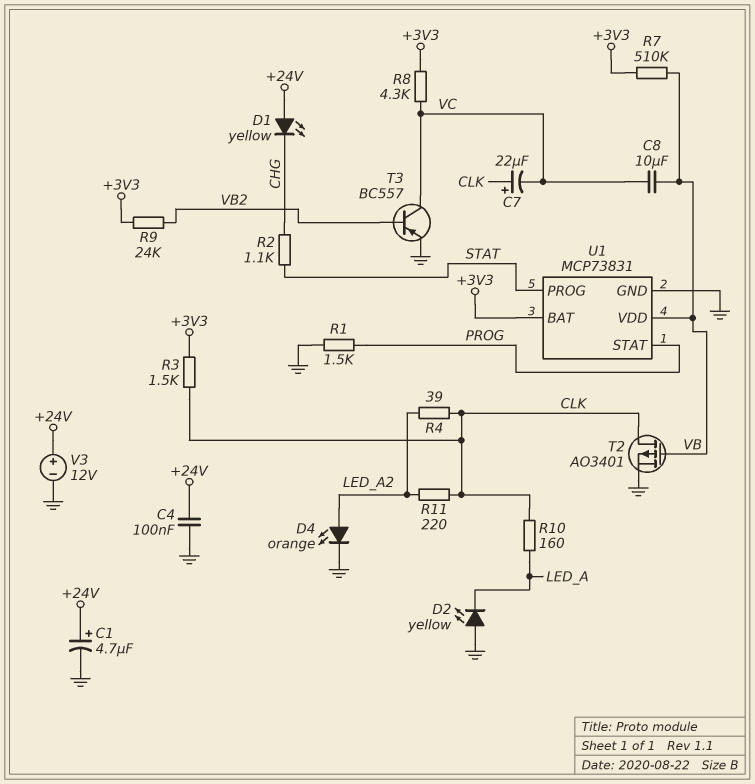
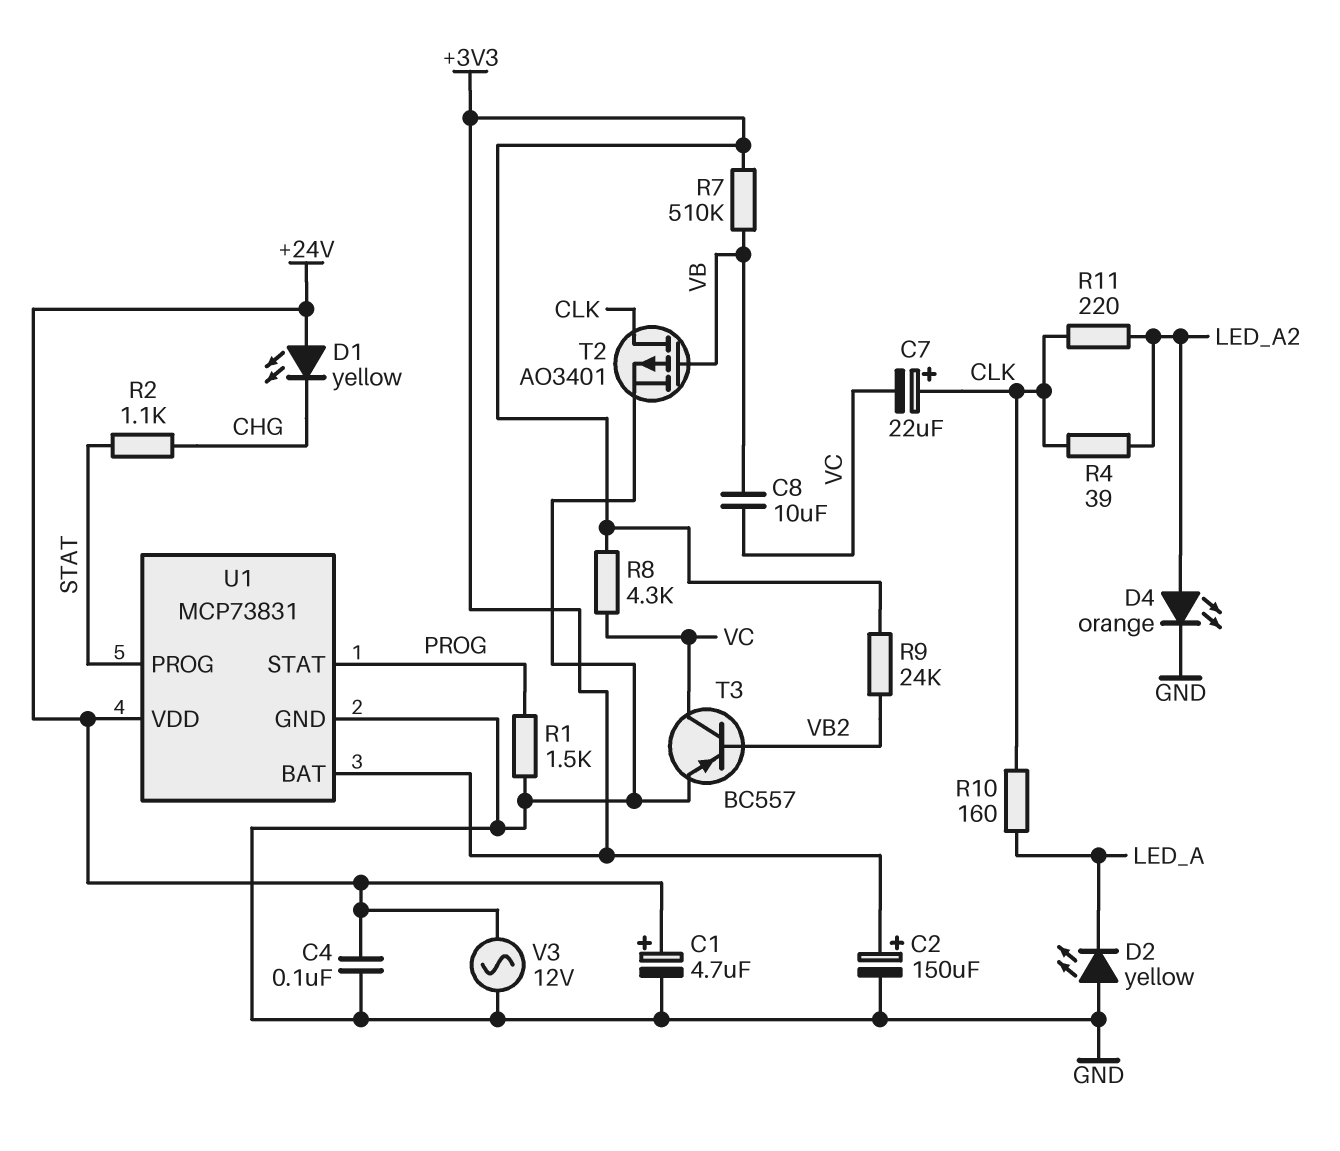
C2: none -> 150uF (plus +3V3, minus GND)
R3: 1.5k (+3V3, CLK) -> none
U1 pin VDD: VB -> +24V
V3: 12V (plus +24V, minus GND) -> AC 12V (+24V, GND)

